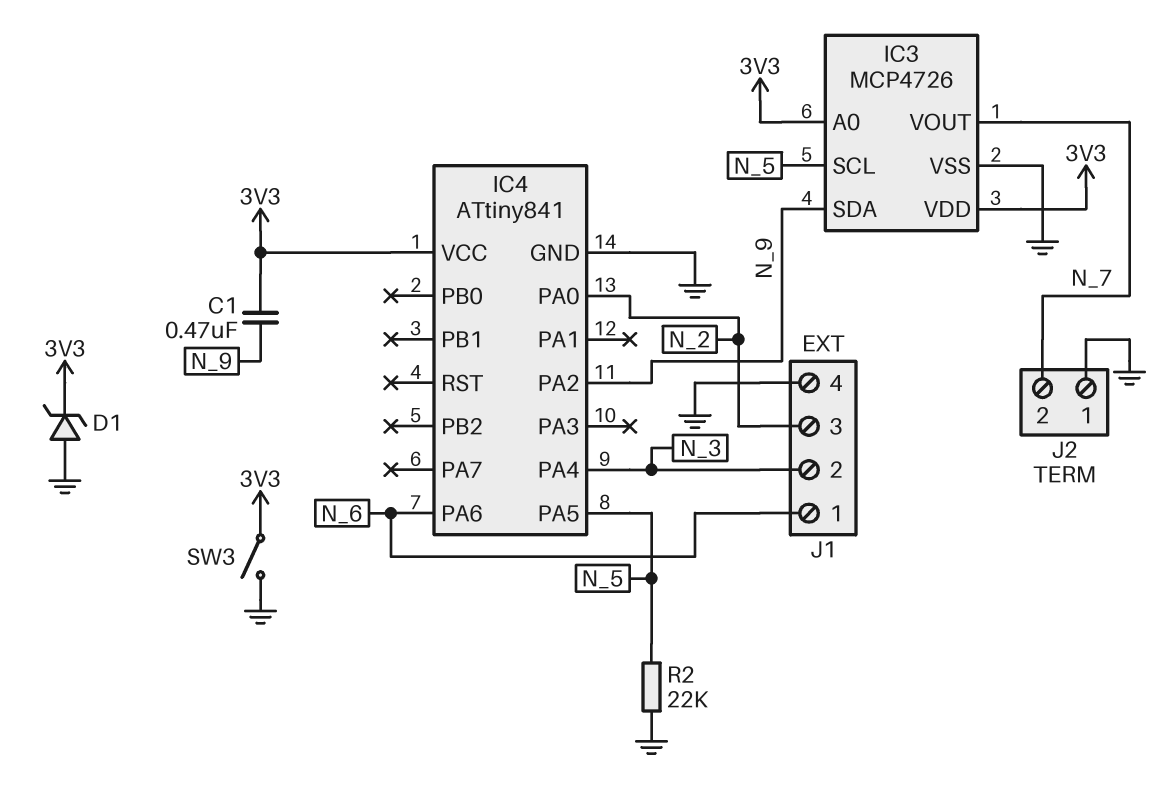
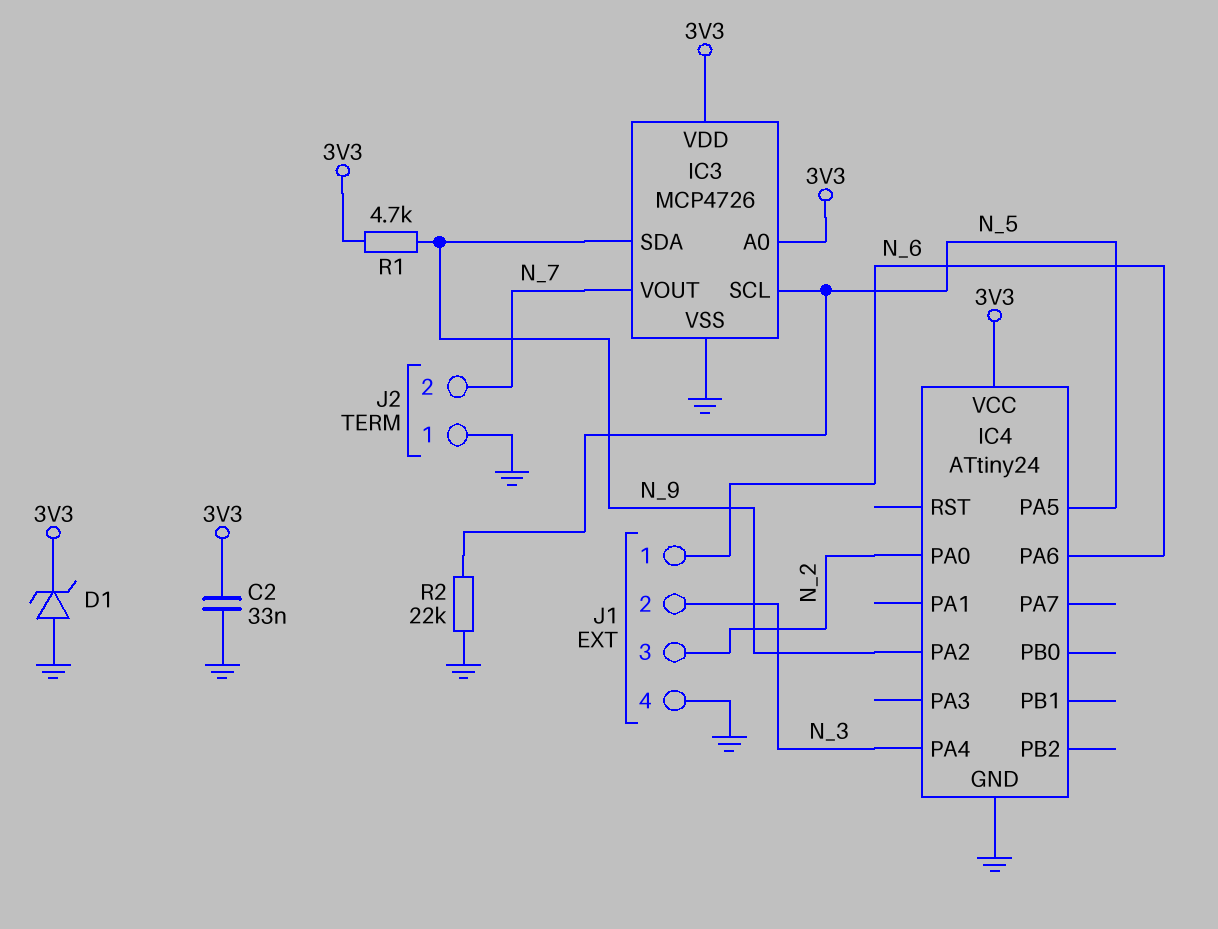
C1: 470nF (3V3, N_9) -> none
C2: none -> 33nF (3V3, GND)
IC4: ATtiny841 -> ATtiny24
R1: none -> 4.7k (3V3, N_9)
SW3: switch (3V3, GND) -> none

